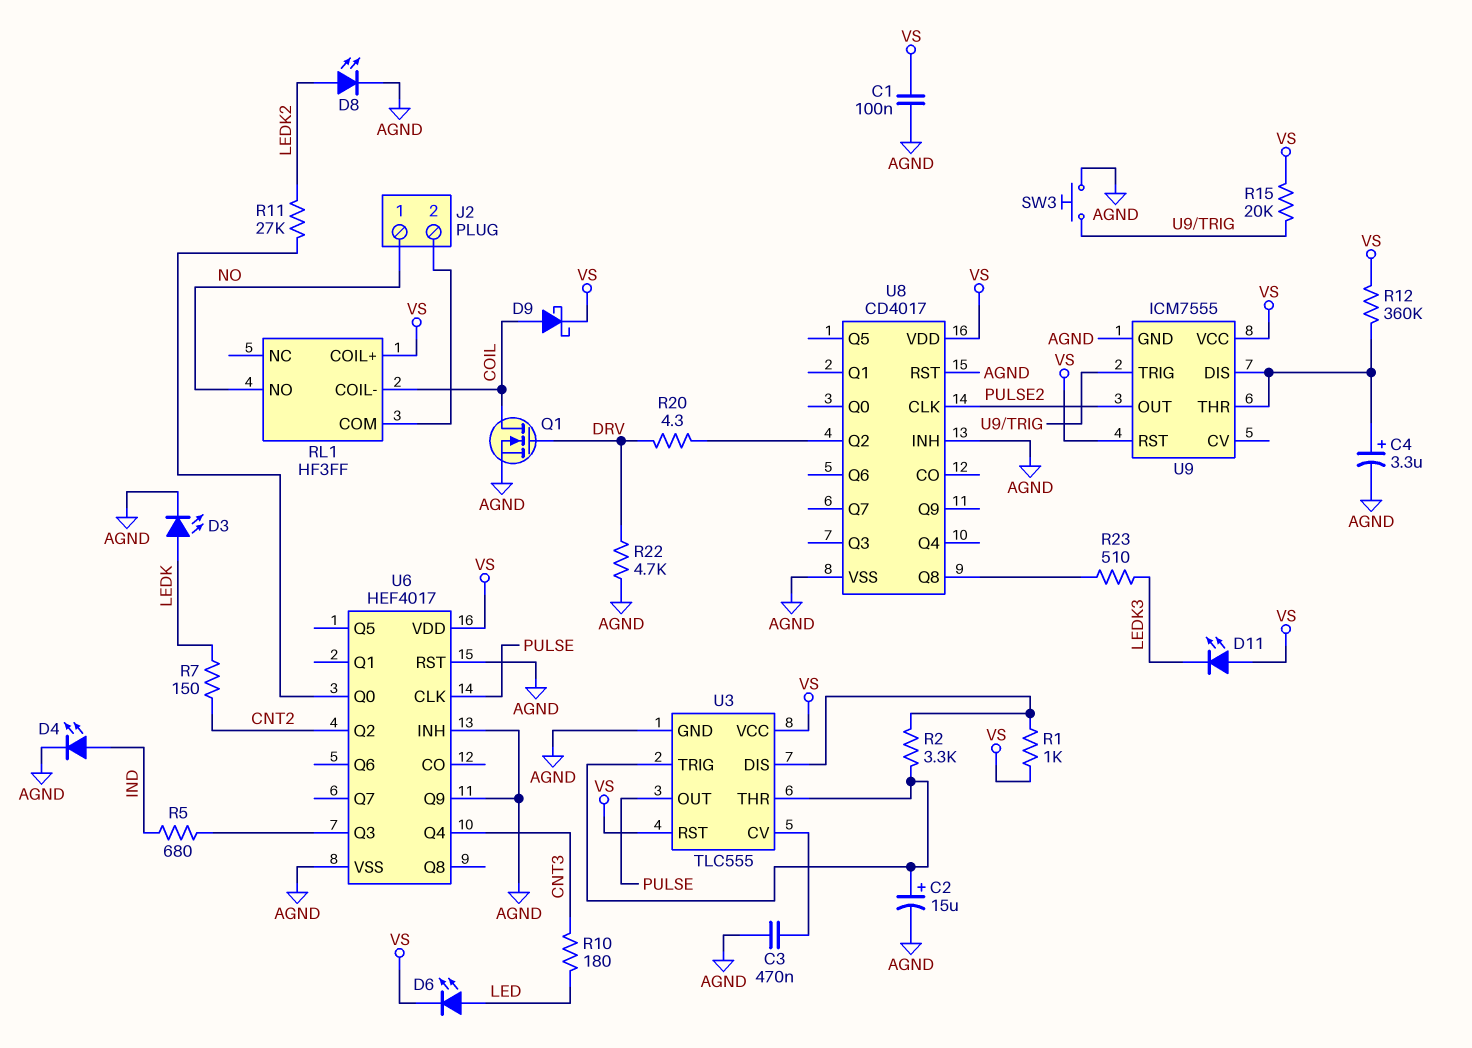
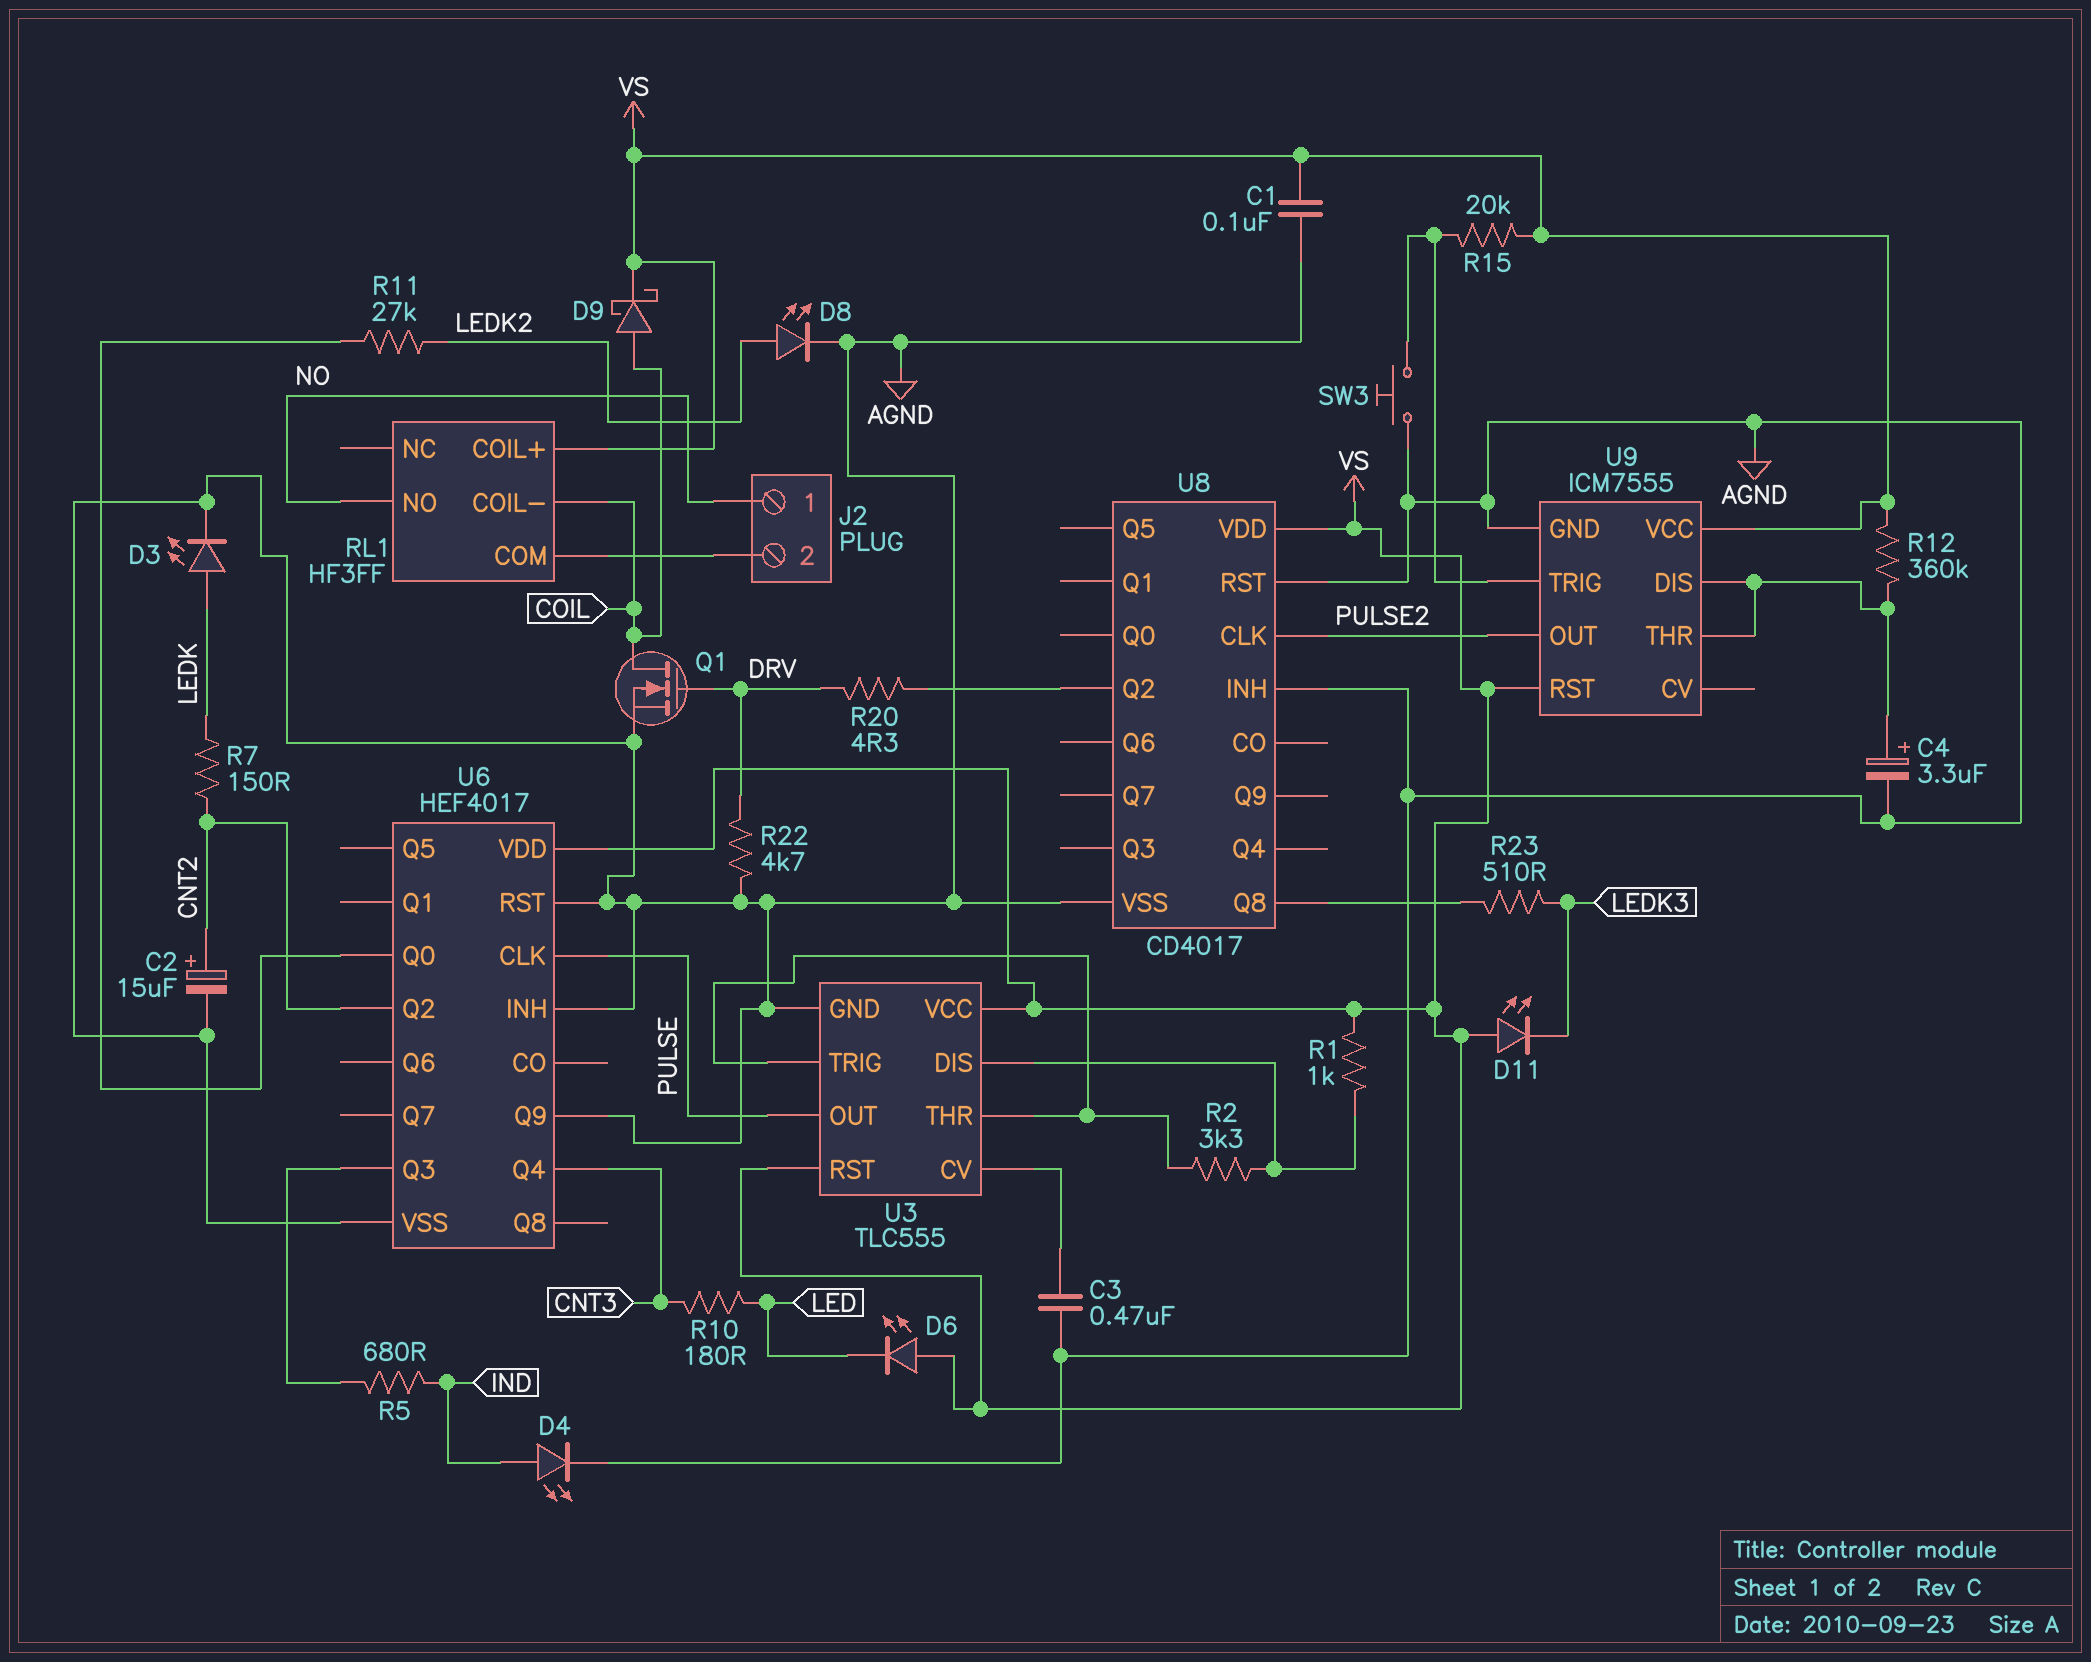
C2: 15uF (plus U3/THR, minus AGND) -> 15uF (plus CNT2, minus AGND)
D6: LED (A LED, K VS) -> LED (A VS, K LED)

